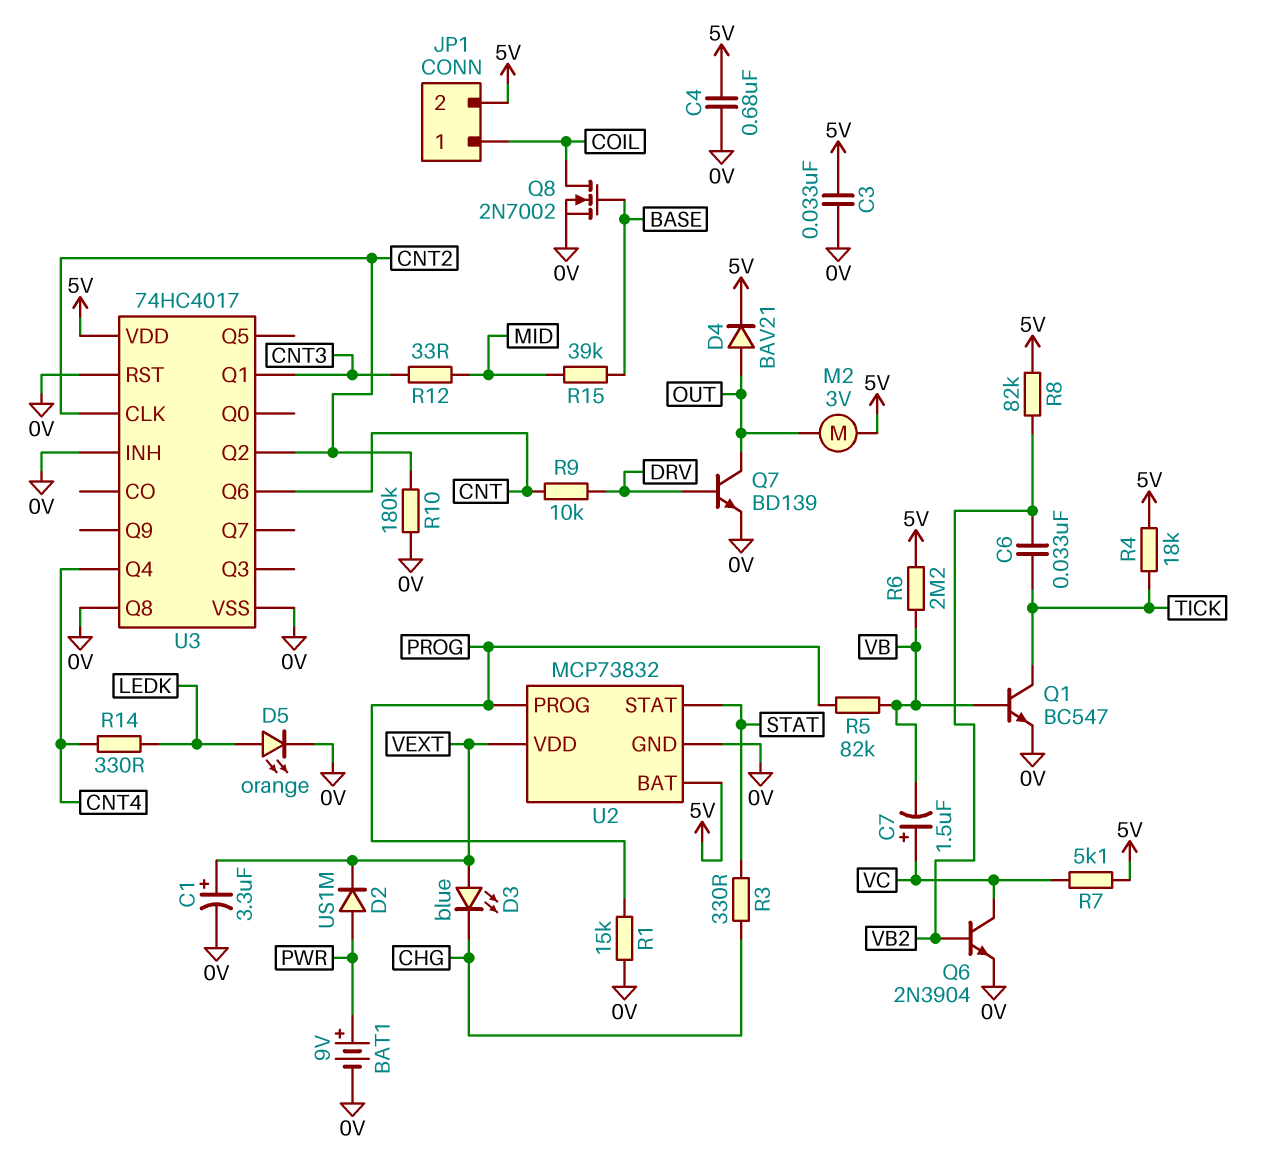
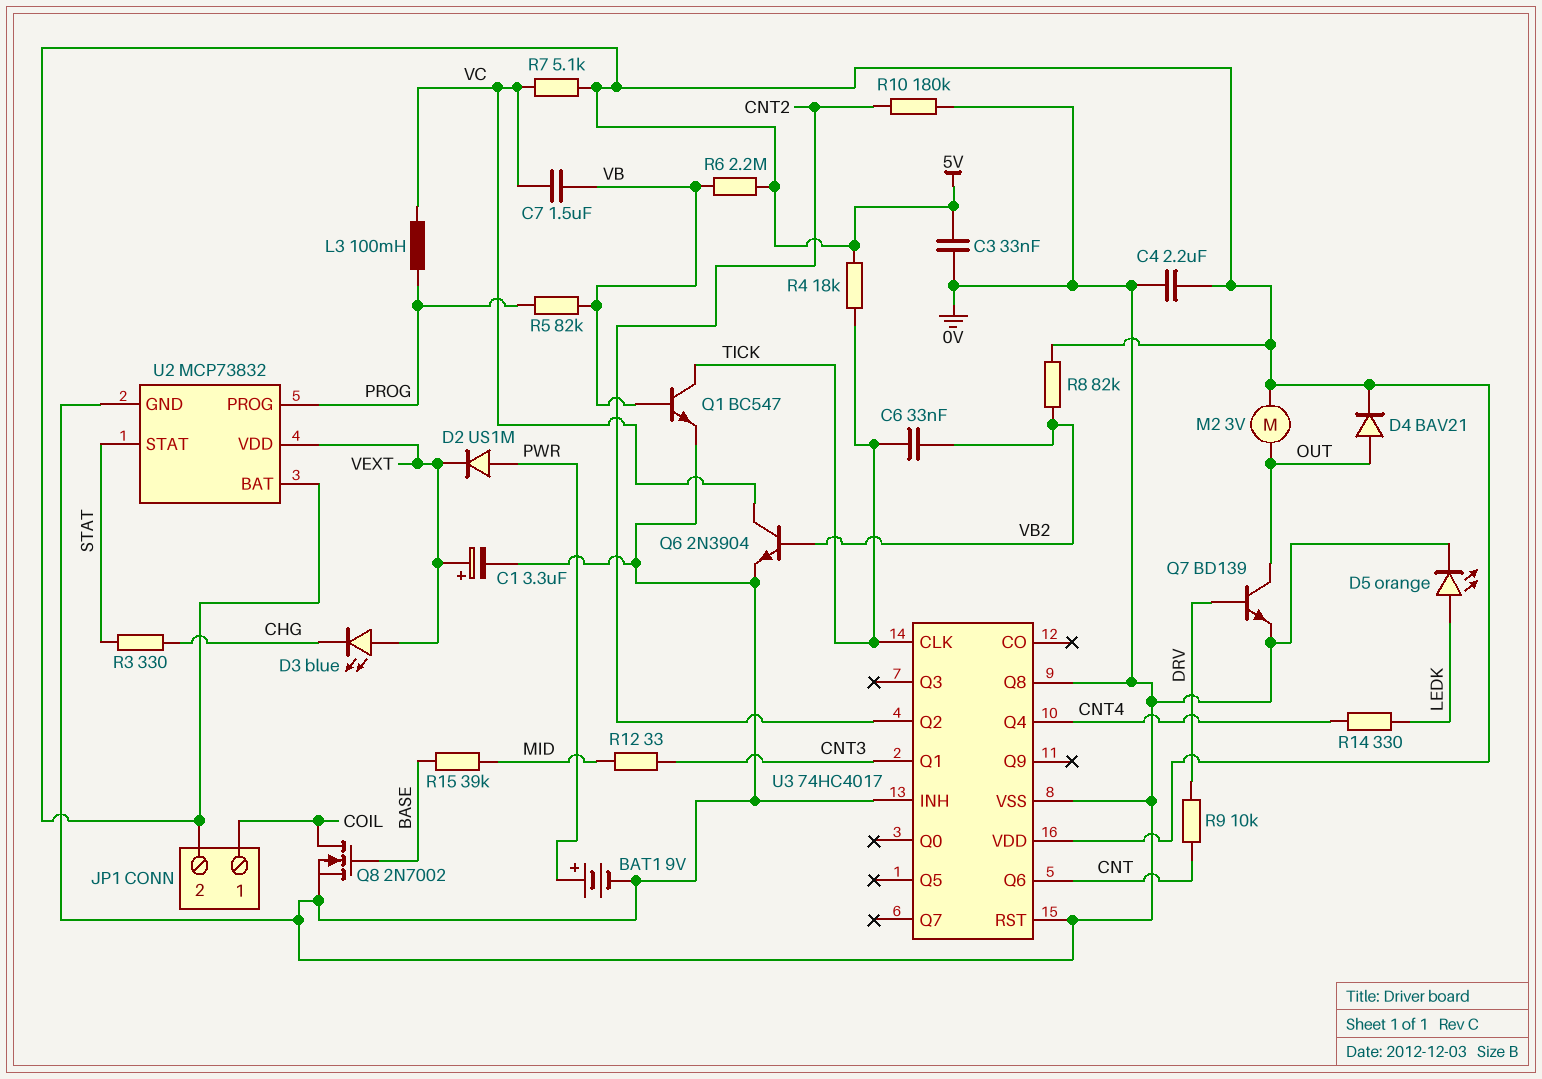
C4: 680nF (0V, 5V) -> 2.2uF (0V, 5V)
C7: 1.5uF (plus VC, minus VB) -> 1.5uF (VB, VC)
L3: none -> 100mH (PROG, VC)
R1: 15k (0V, PROG) -> none
U3 pin CLK: CNT2 -> TICK

